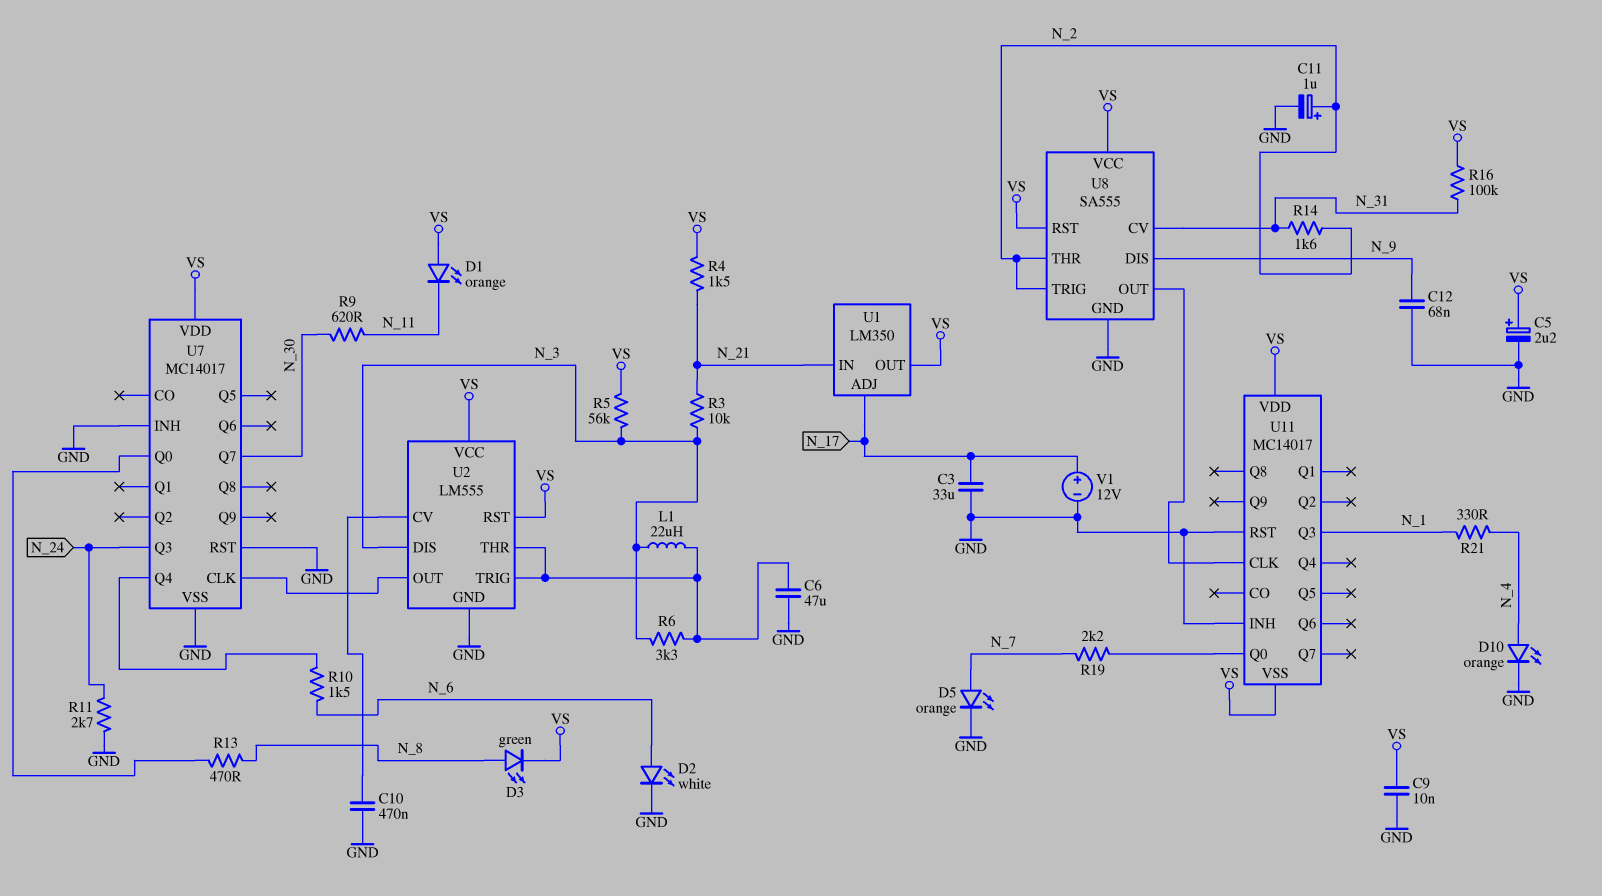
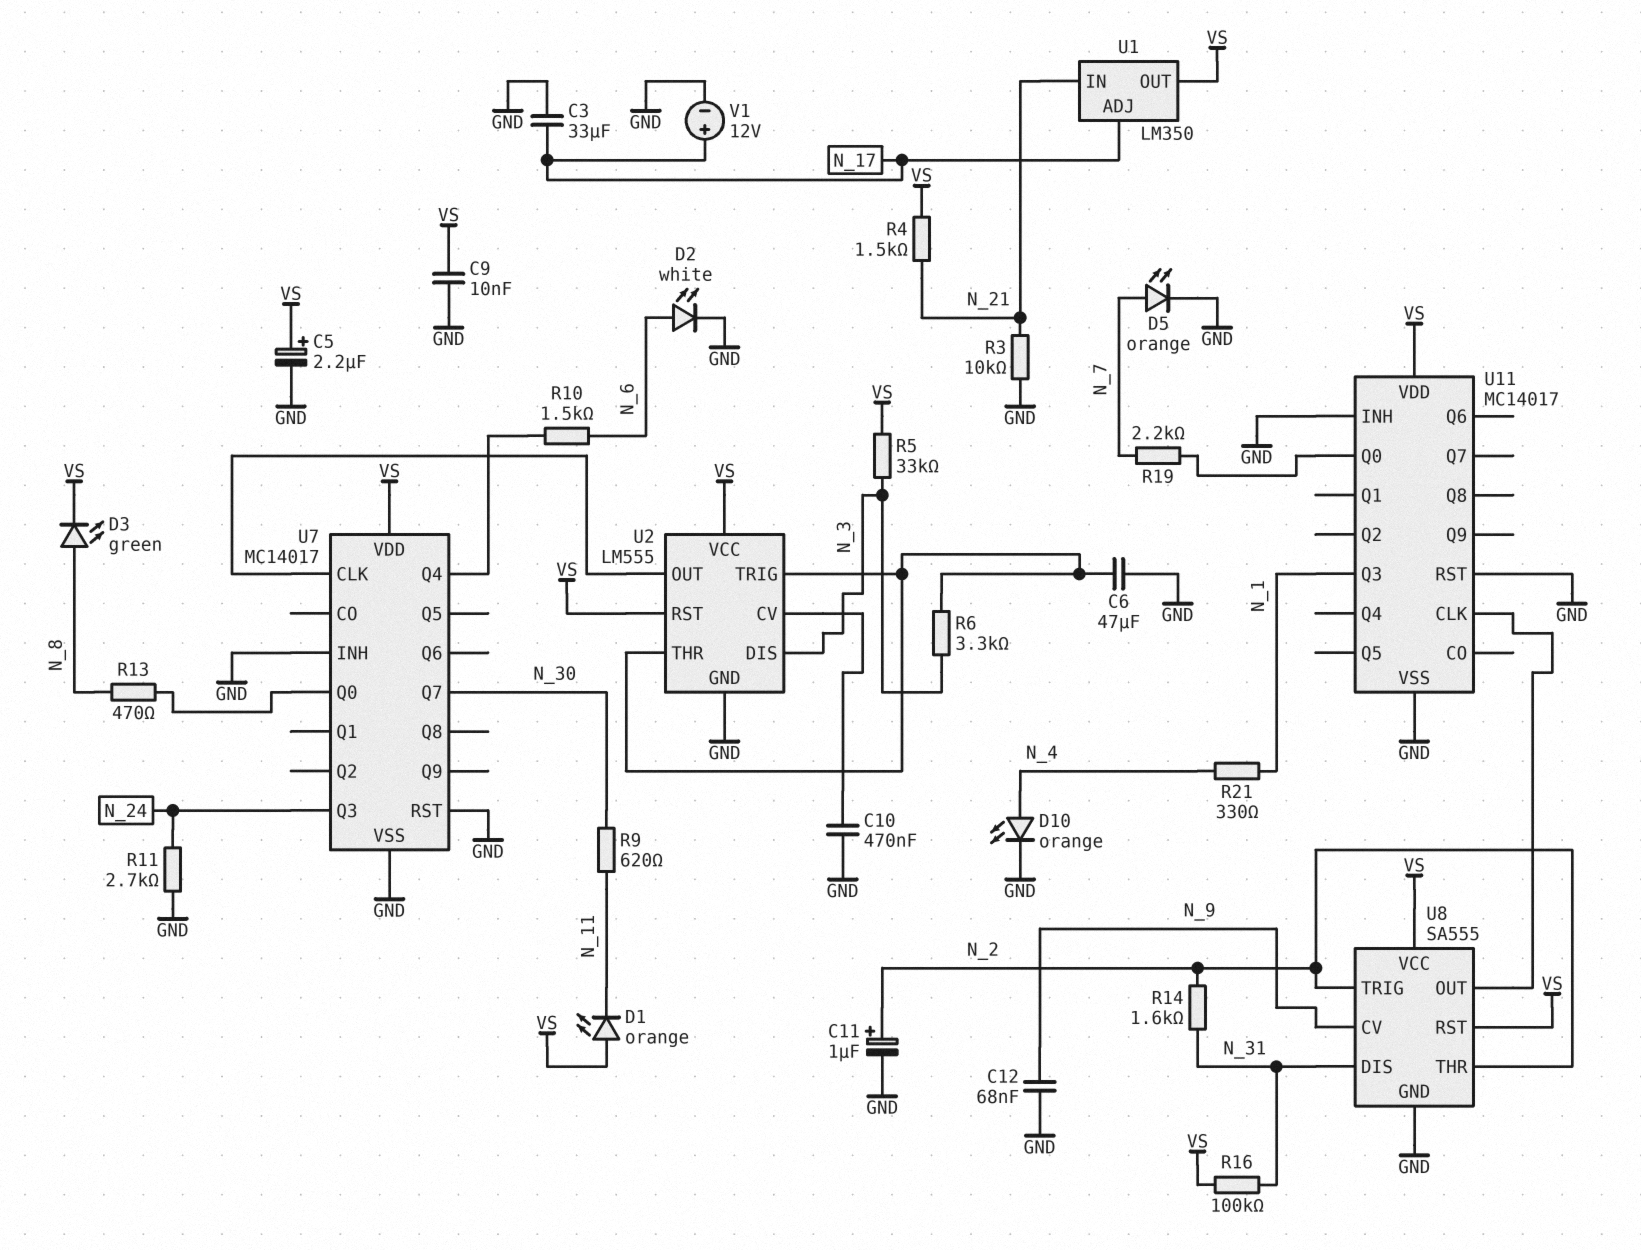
L1: 22uH (N_3, U2/THR) -> none
R3: 10k (N_3, N_21) -> 10k (GND, N_21)
R5: 56k (N_3, VS) -> 33k (N_3, VS)
U8 pin CV: N_31 -> N_9
U8 pin DIS: N_9 -> N_31
U11 pin VSS: VS -> GND

